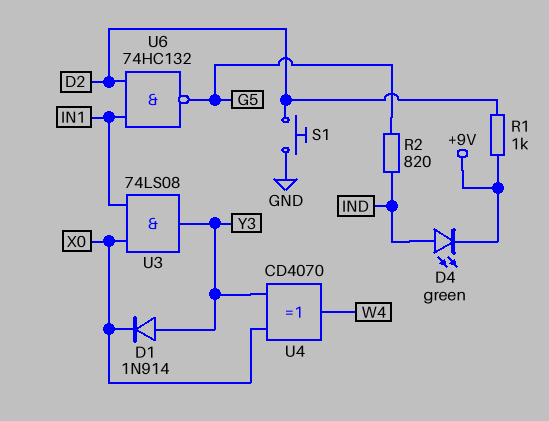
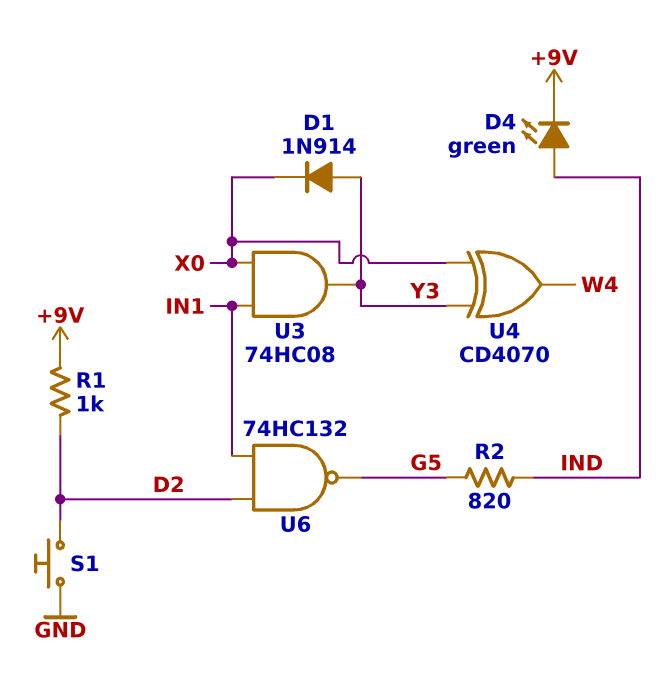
U3: AND 74LS08 (in IN1, in X0, out Y3) -> AND 74HC08 (in IN1, in X0, out Y3)

